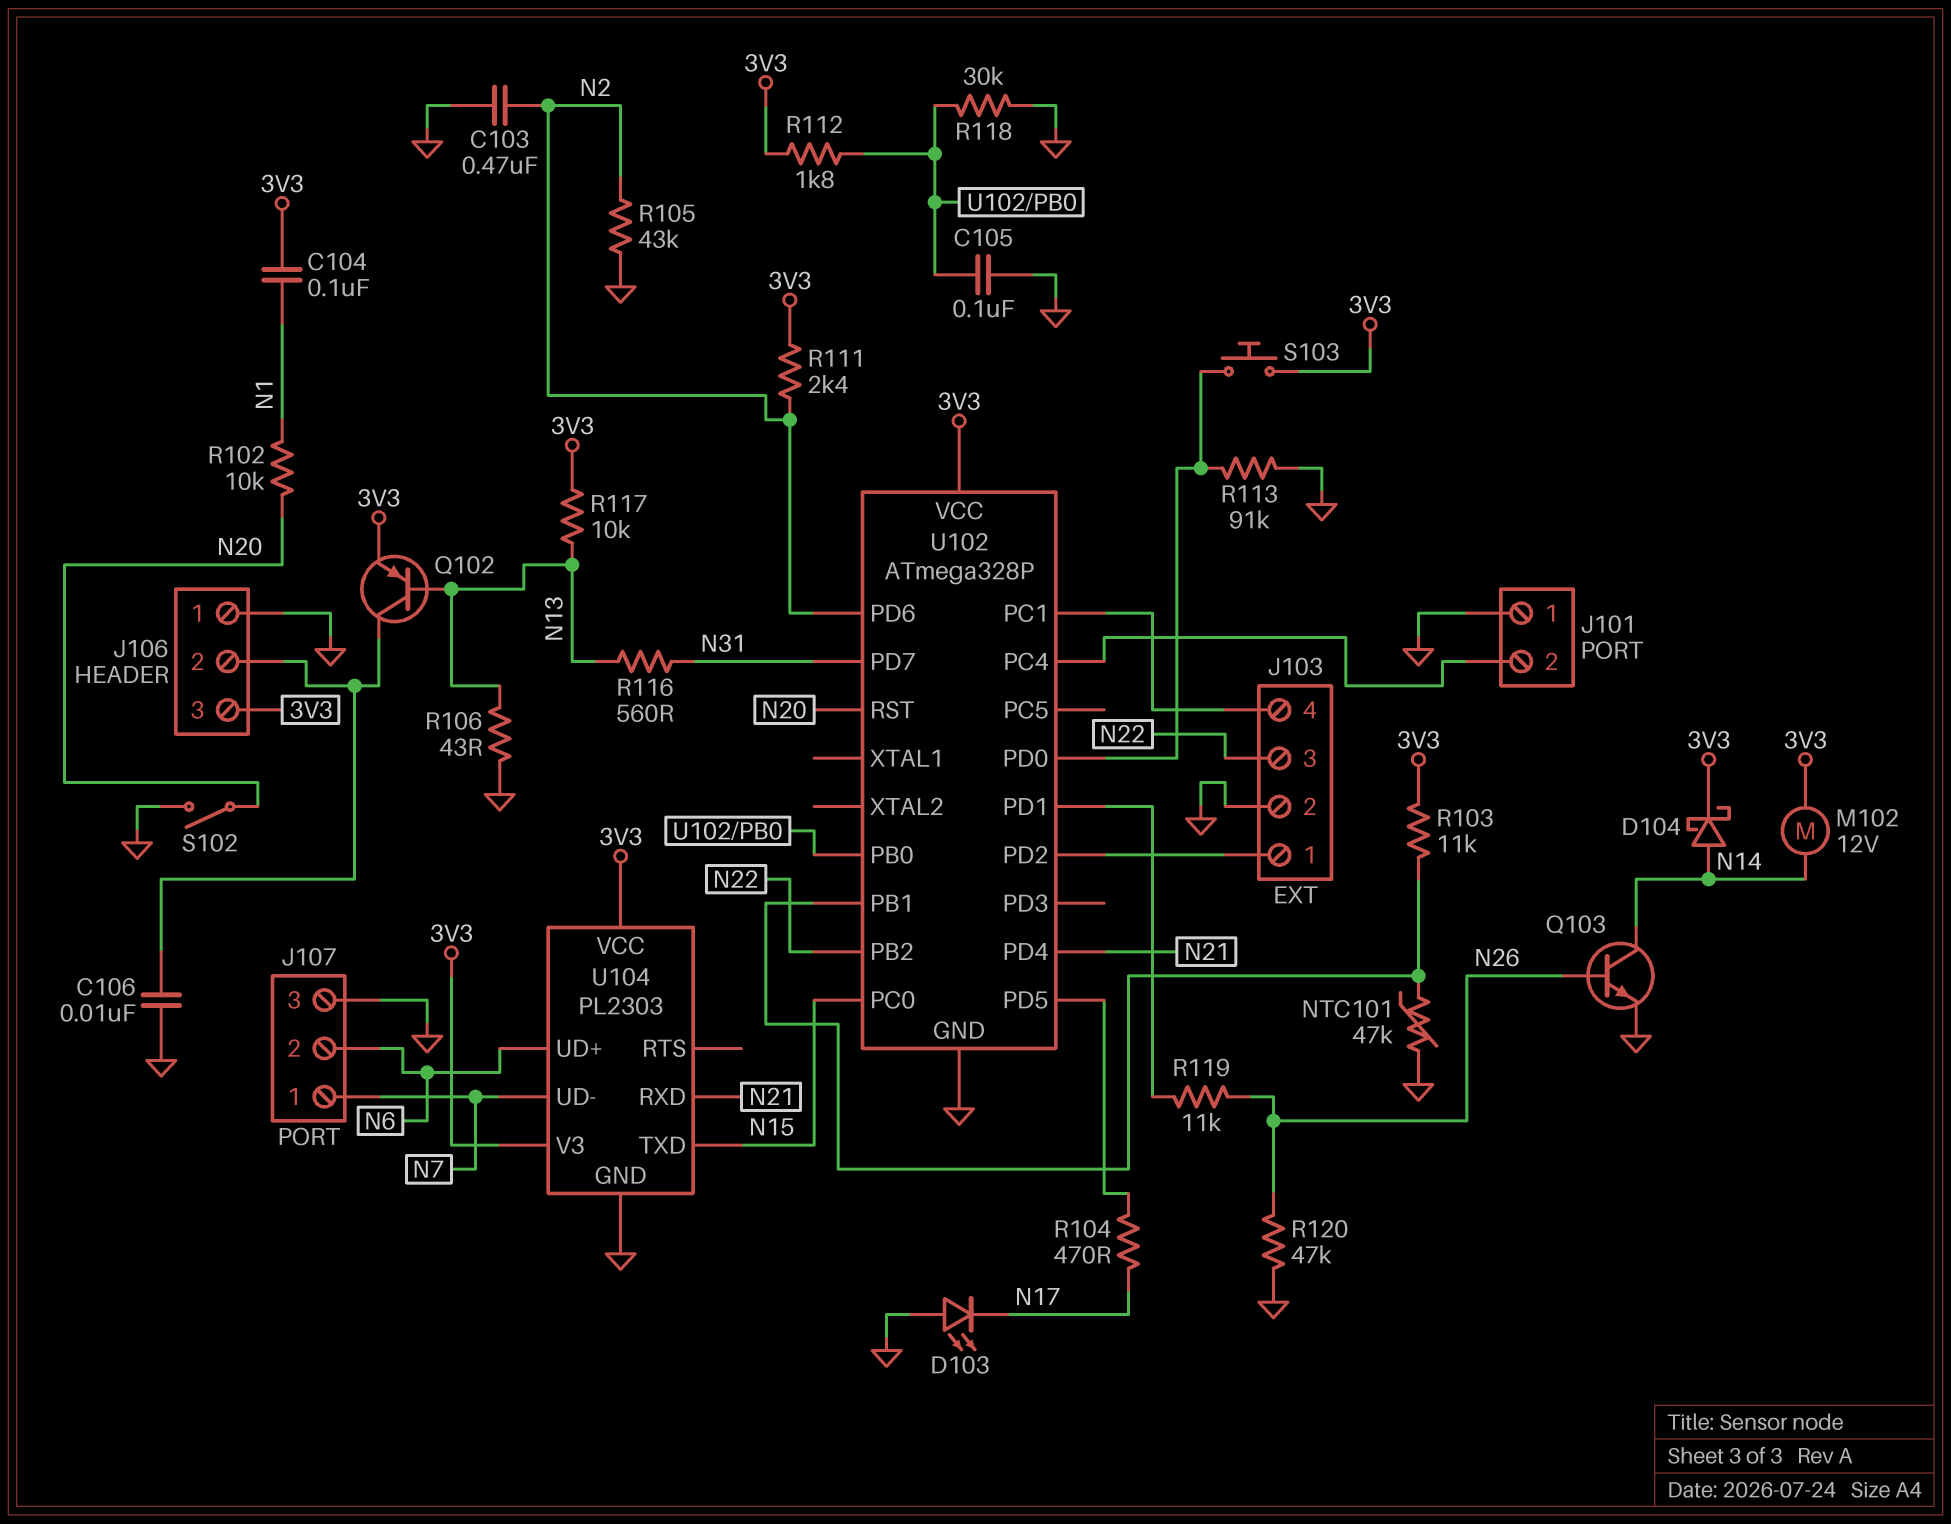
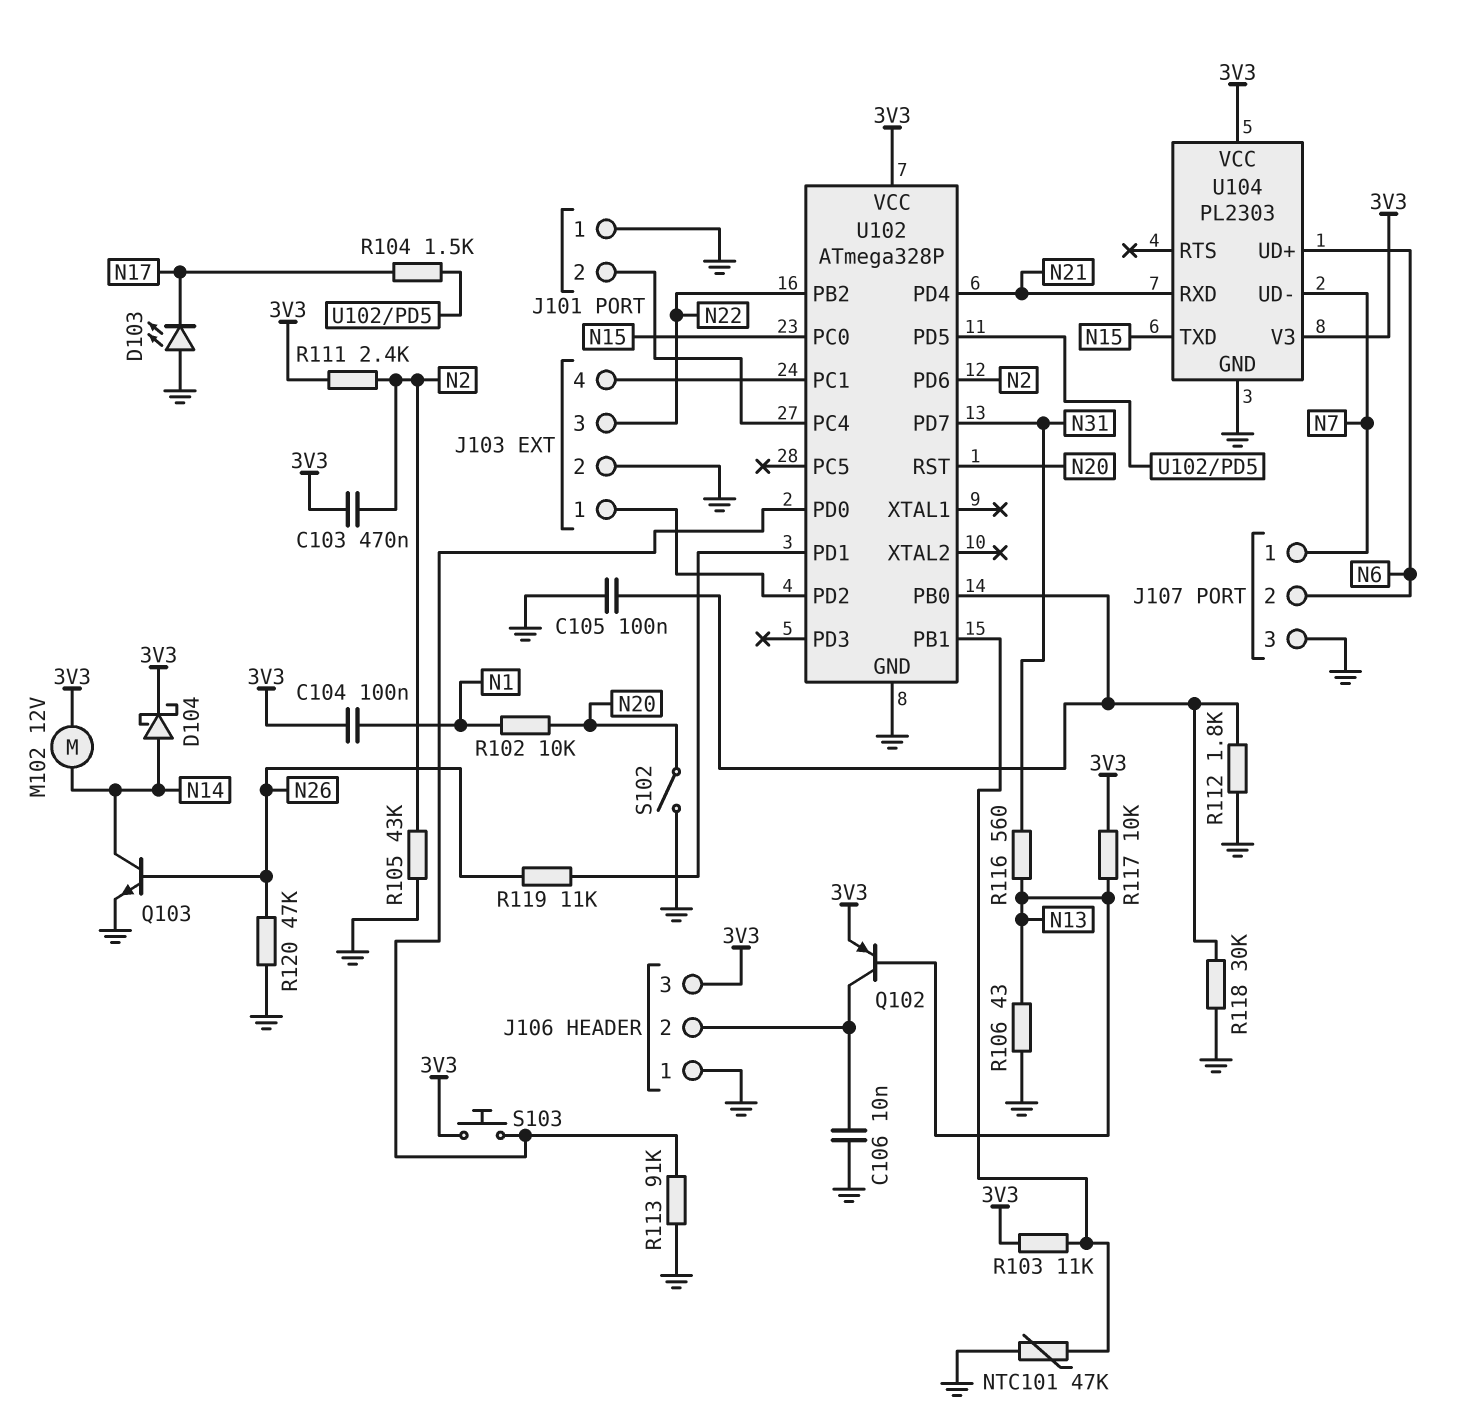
C103: 470nF (GND, N2) -> 470nF (3V3, N2)
R104: 470 (N17, U102/PD5) -> 1.5k (N17, U102/PD5)
R112: 1.8k (3V3, U102/PB0) -> 1.8k (GND, U102/PB0)

